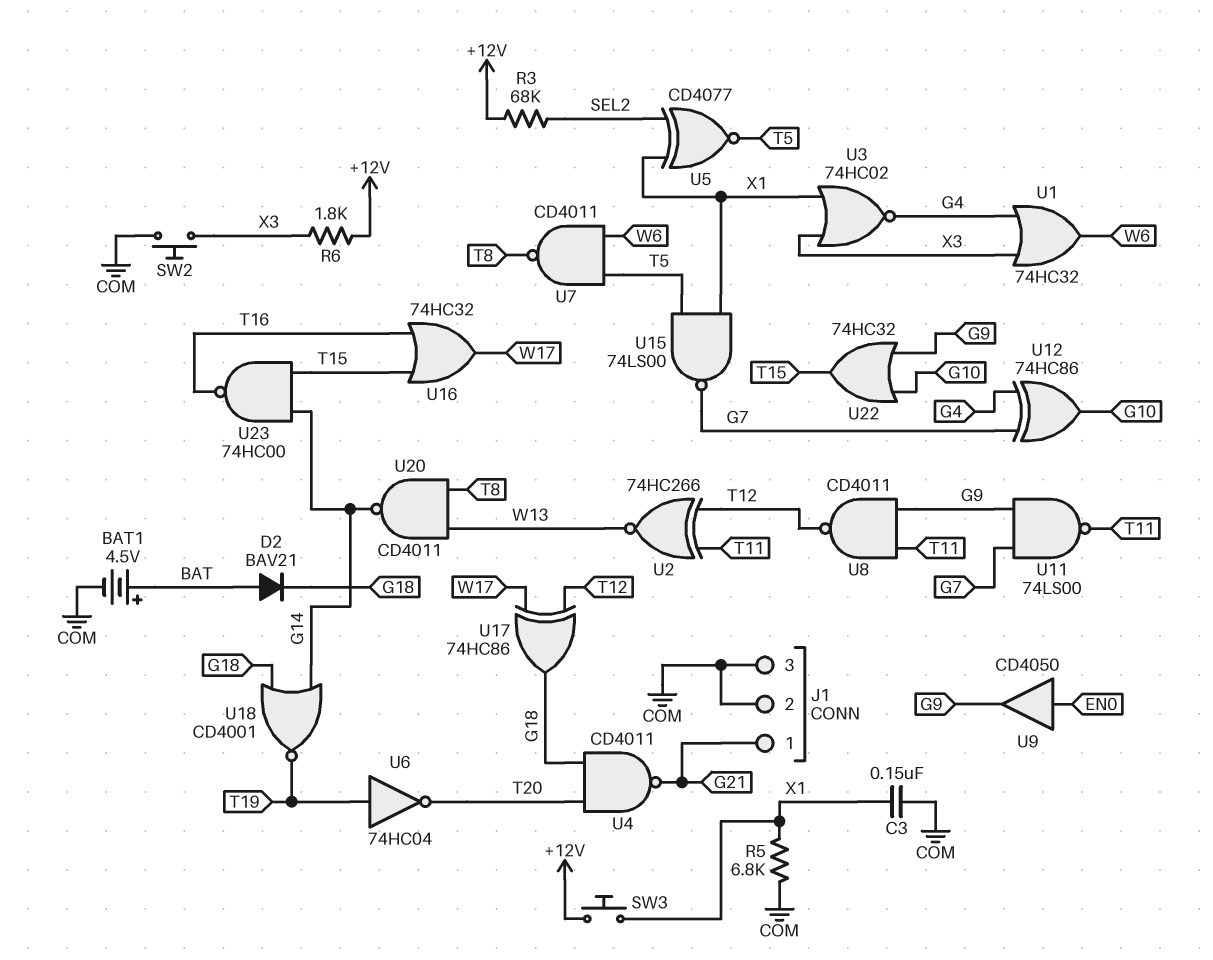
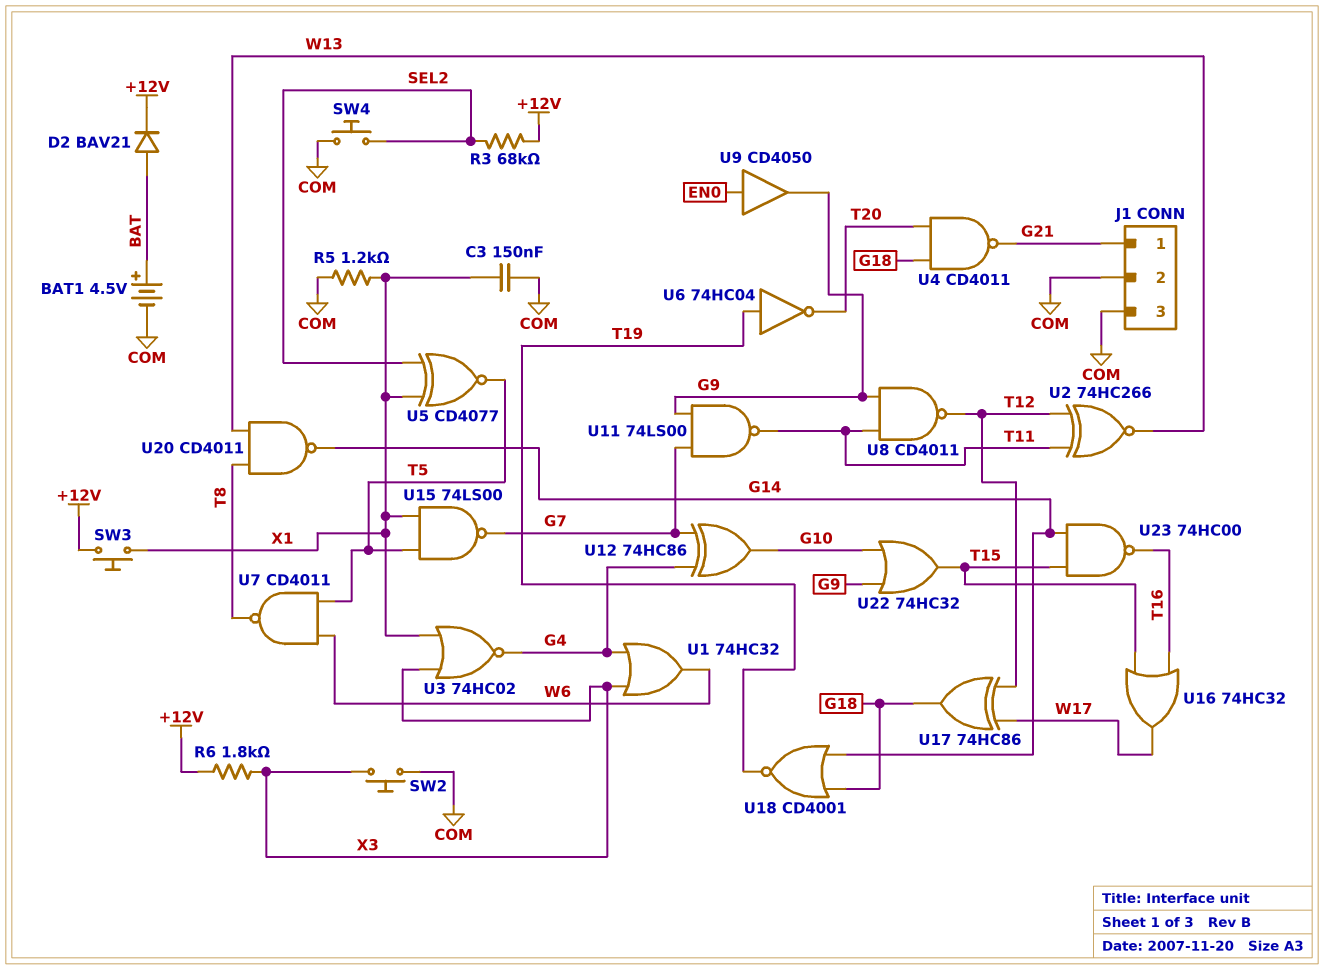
D2: diode BAV21 (A BAT, K G18) -> diode BAV21 (A BAT, K +12V)
R5: 6.8k (COM, X1) -> 1.2k (COM, X1)
SW4: none -> button (COM, SEL2)

